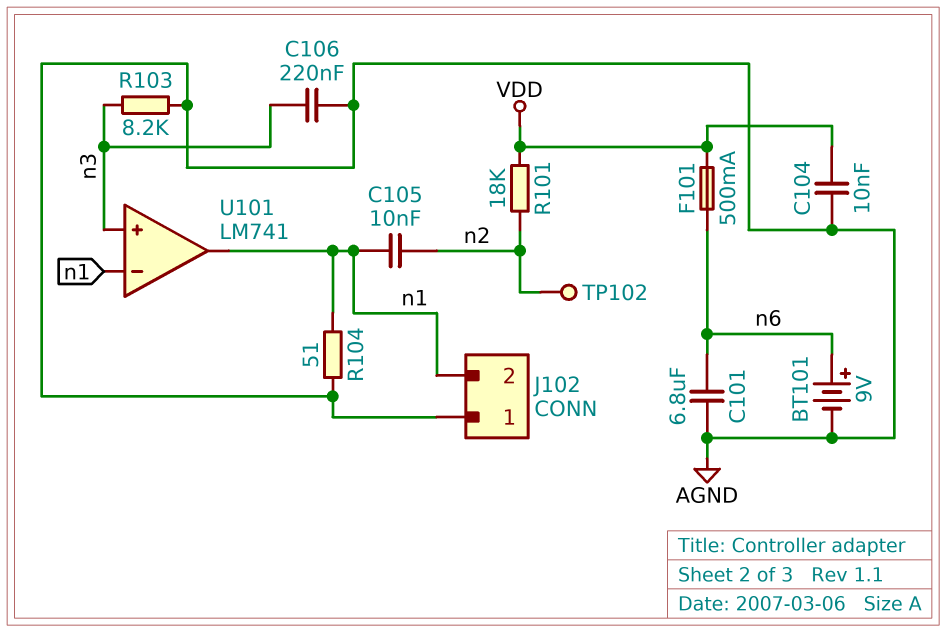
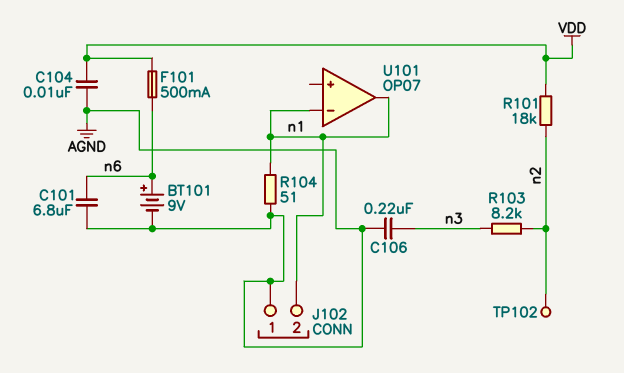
C105: 10nF (n1, n2) -> none
R103: 8.2k (AGND, n3) -> 8.2k (n2, n3)
U101: LM741 -> OP07
U101 pin in+: n3 -> none

